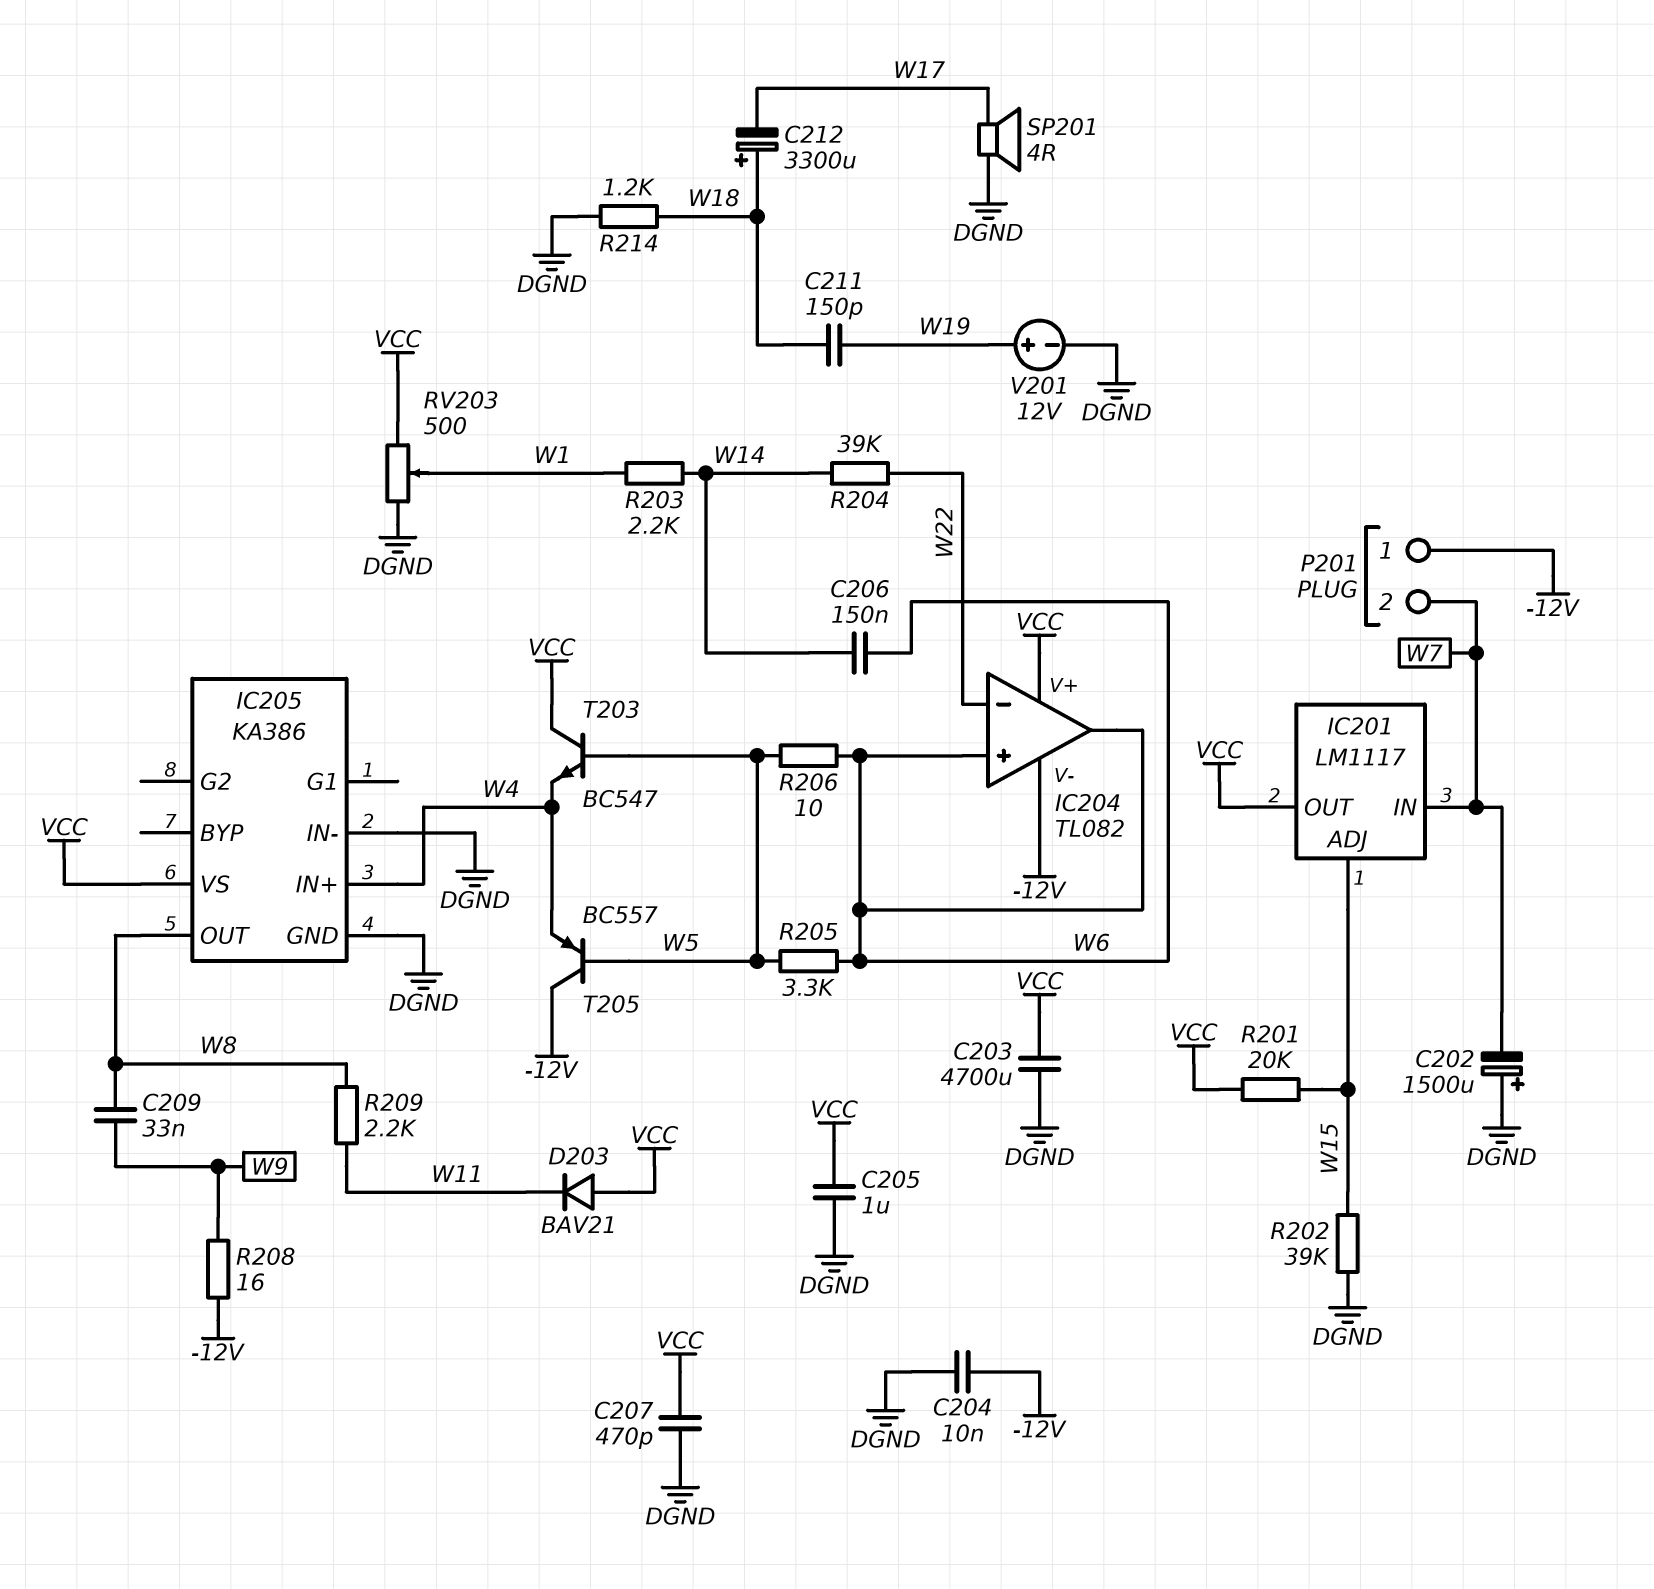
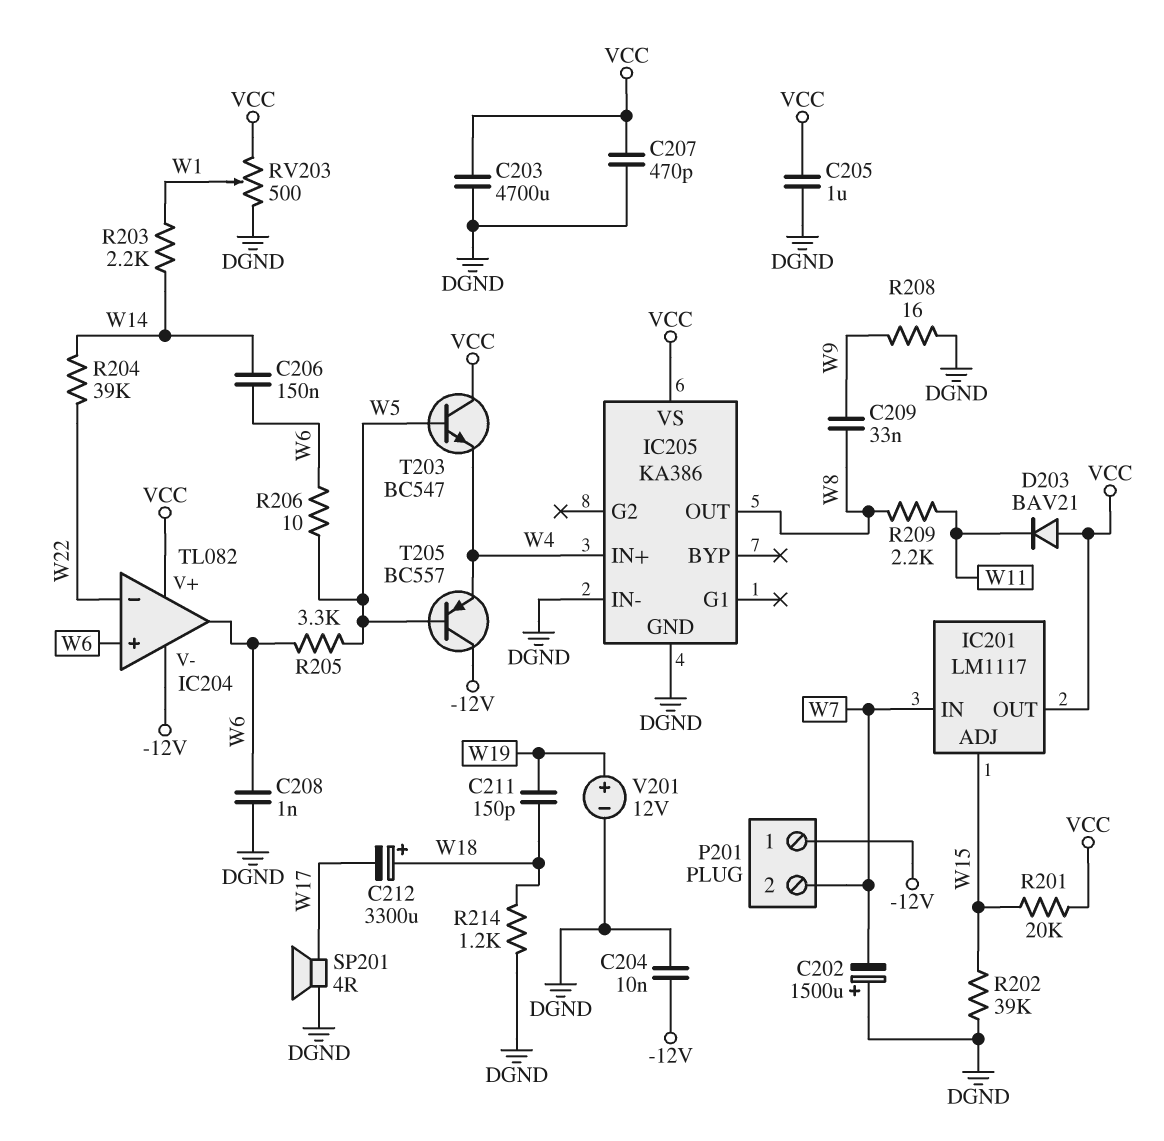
C208: none -> 1nF (DGND, W6)
R208: 16 (-12V, W9) -> 16 (DGND, W9)

